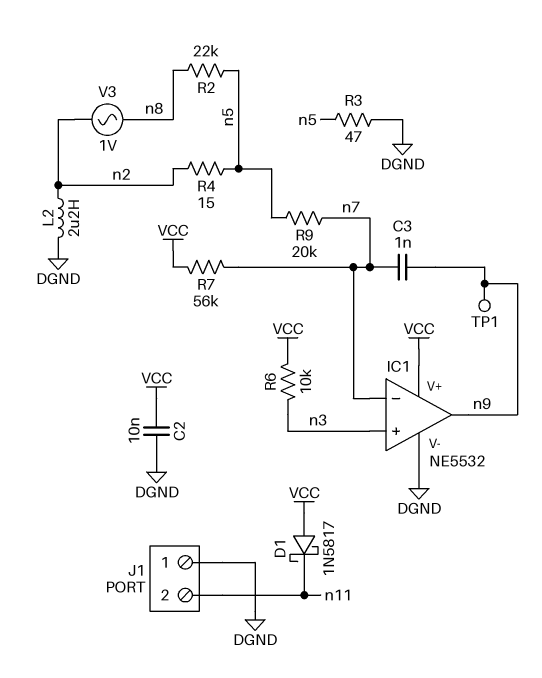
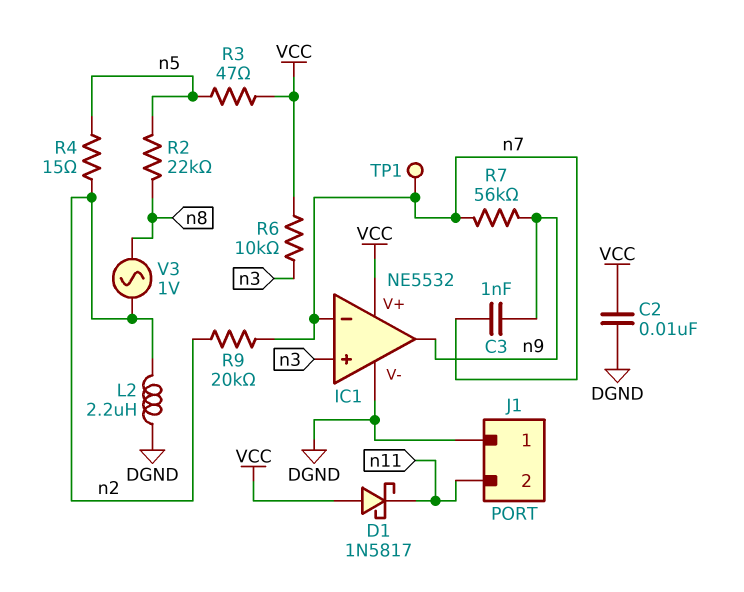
R3: 47 (DGND, n5) -> 47 (VCC, n5)
R7: 56k (VCC, n7) -> 56k (n7, n9)
R9: 20k (n5, n7) -> 20k (n2, n7)
TP1: test point (n9) -> test point (n7)

